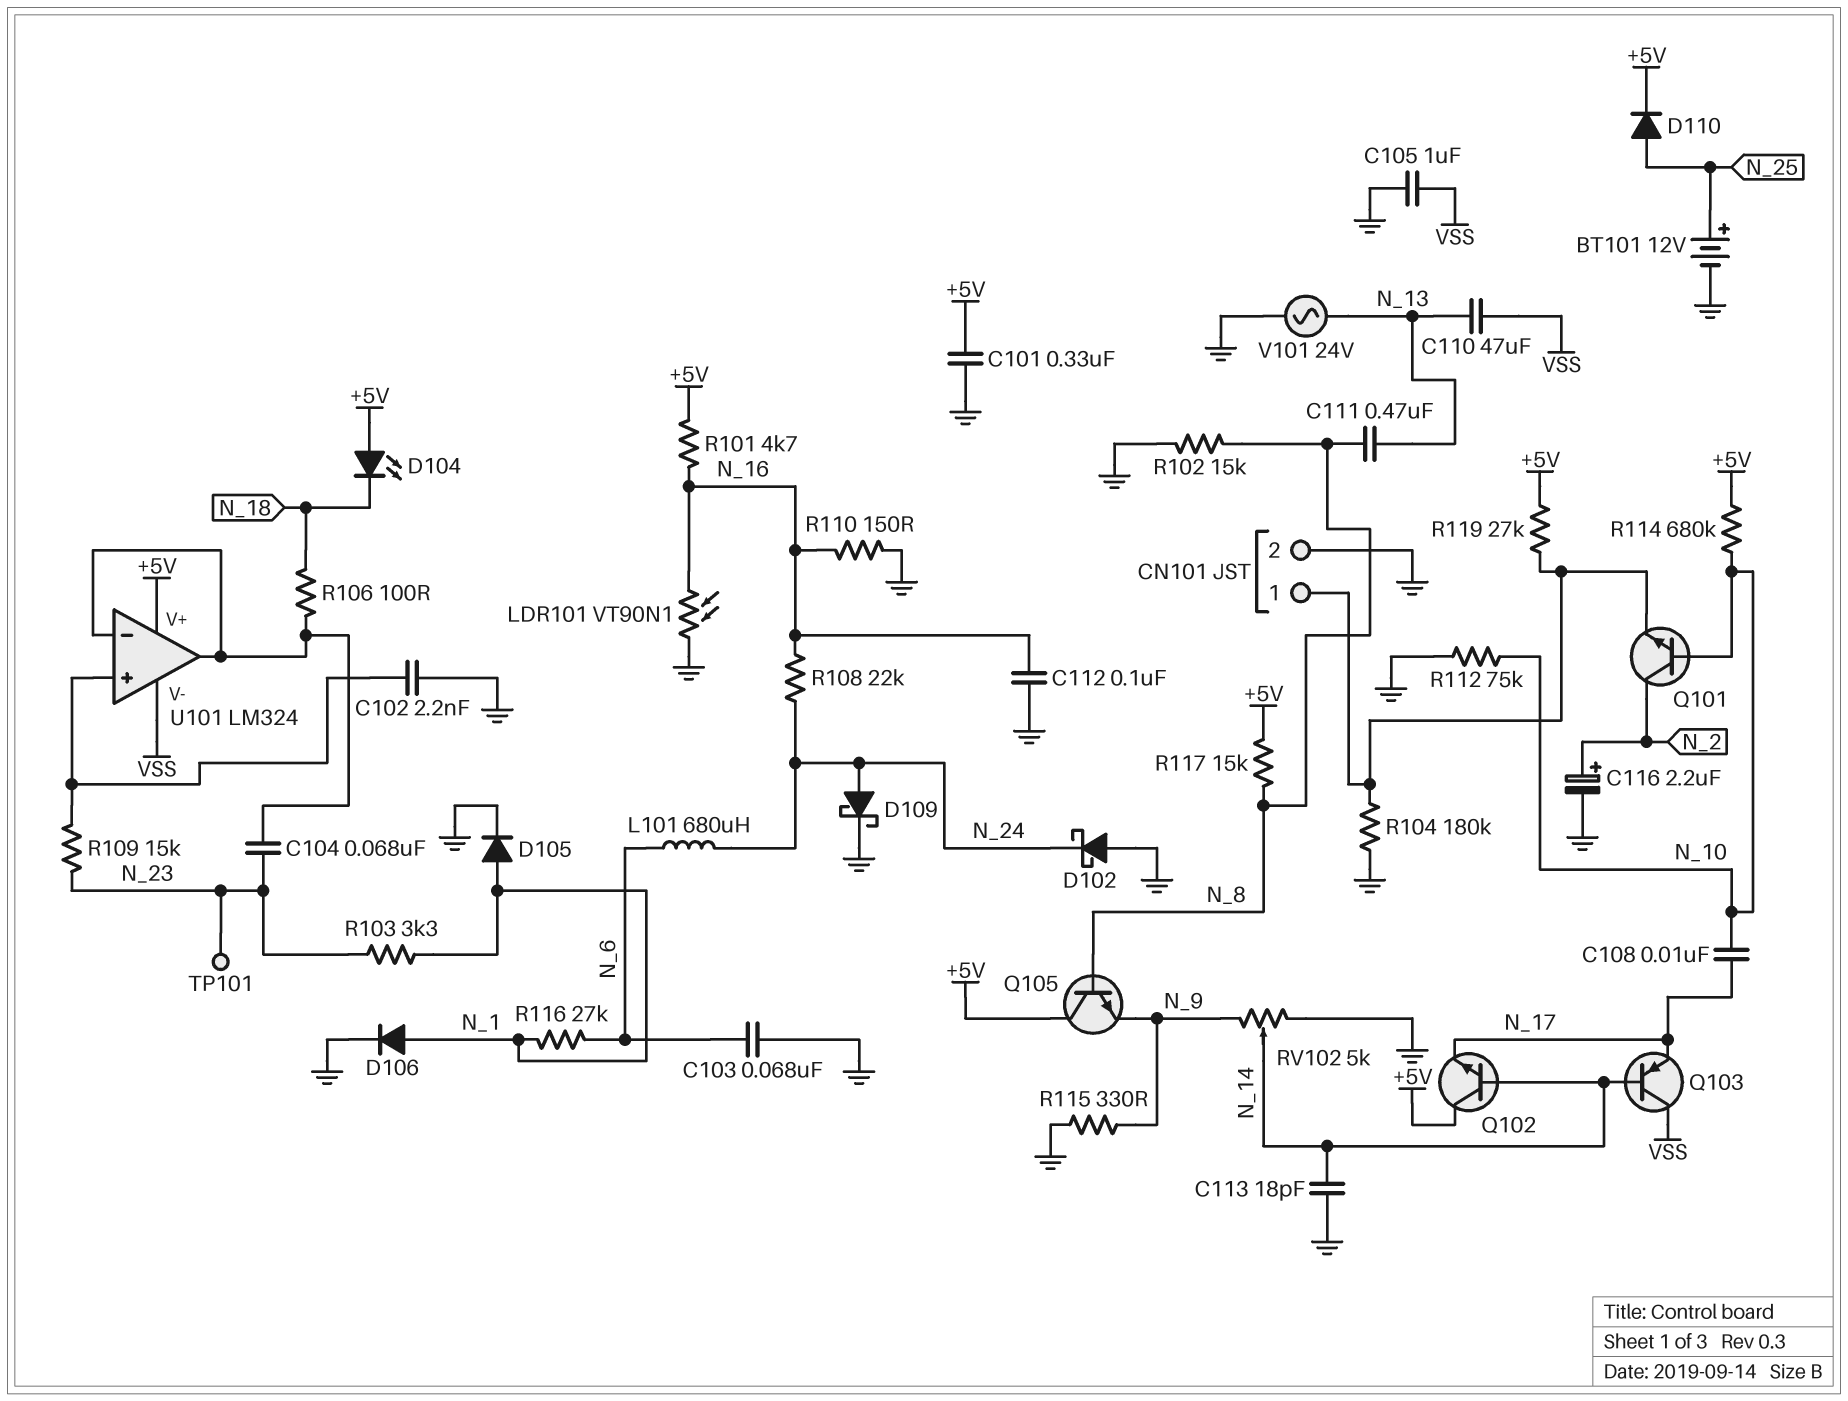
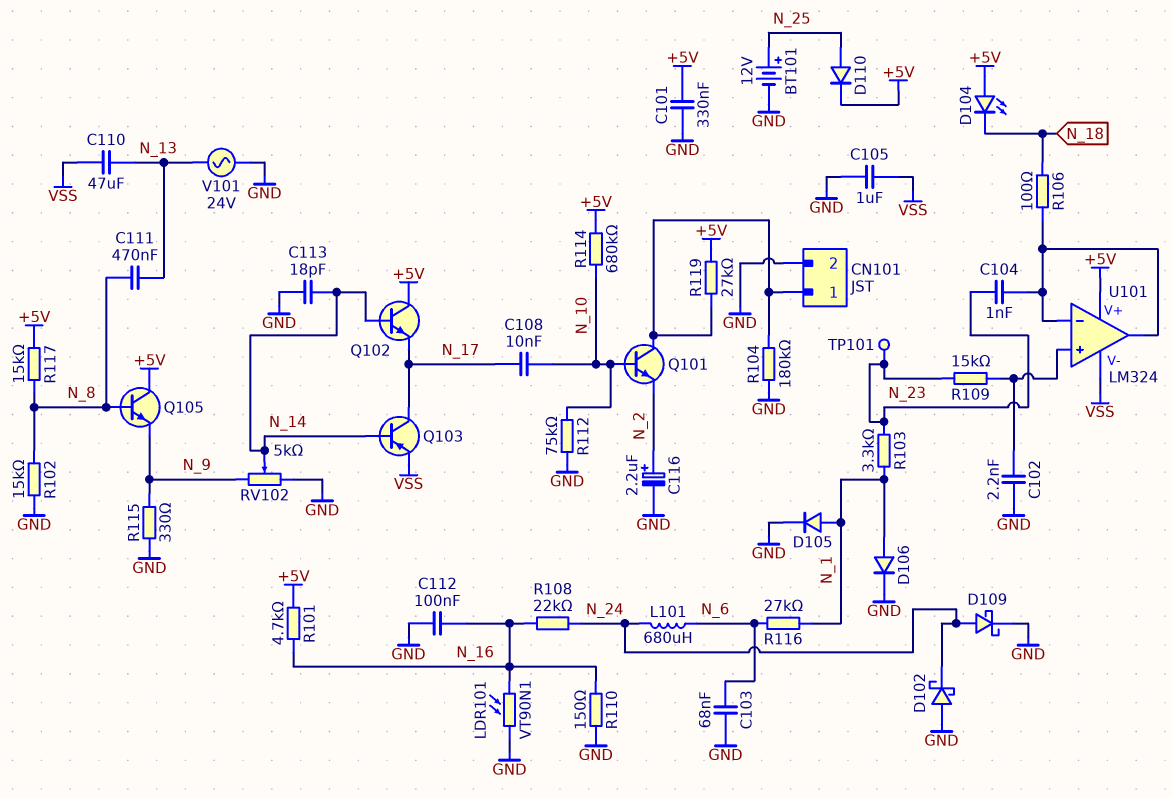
C104: 68nF (N_23, U101/in-) -> 1nF (N_23, U101/in-)
Q101: NPN (B N_10, C N_2, E CN101/1) -> NPN (B N_10, C CN101/1, E N_2)
Q103: PNP (B N_14, C VSS, E N_17) -> PNP (B N_14, C N_17, E VSS)

